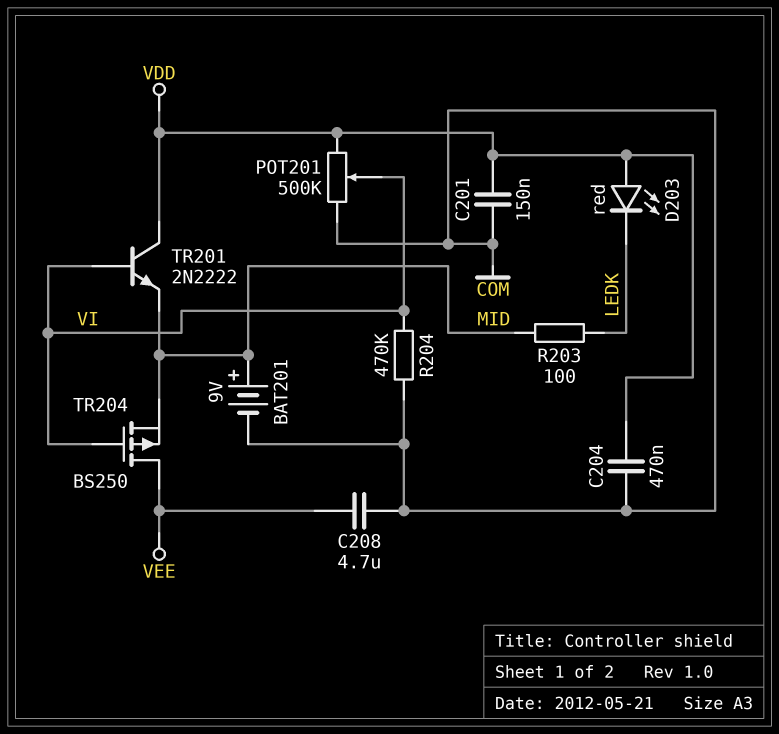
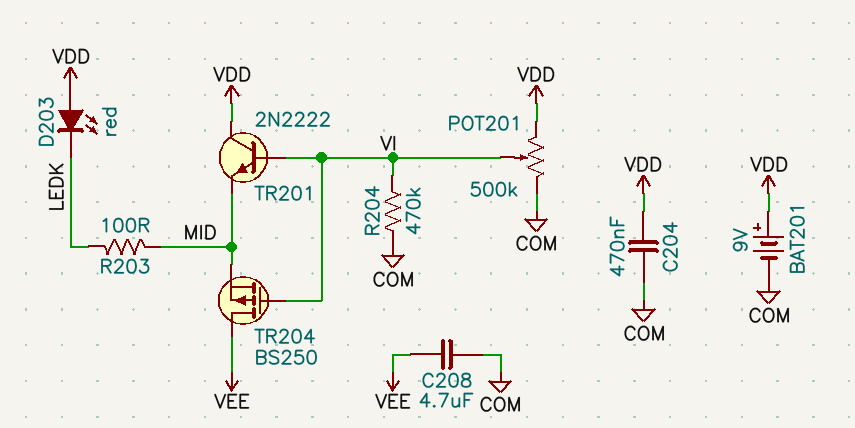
BAT201: 9V (plus MID, minus COM) -> 9V (plus VDD, minus COM)
C201: 150nF (COM, VDD) -> none

